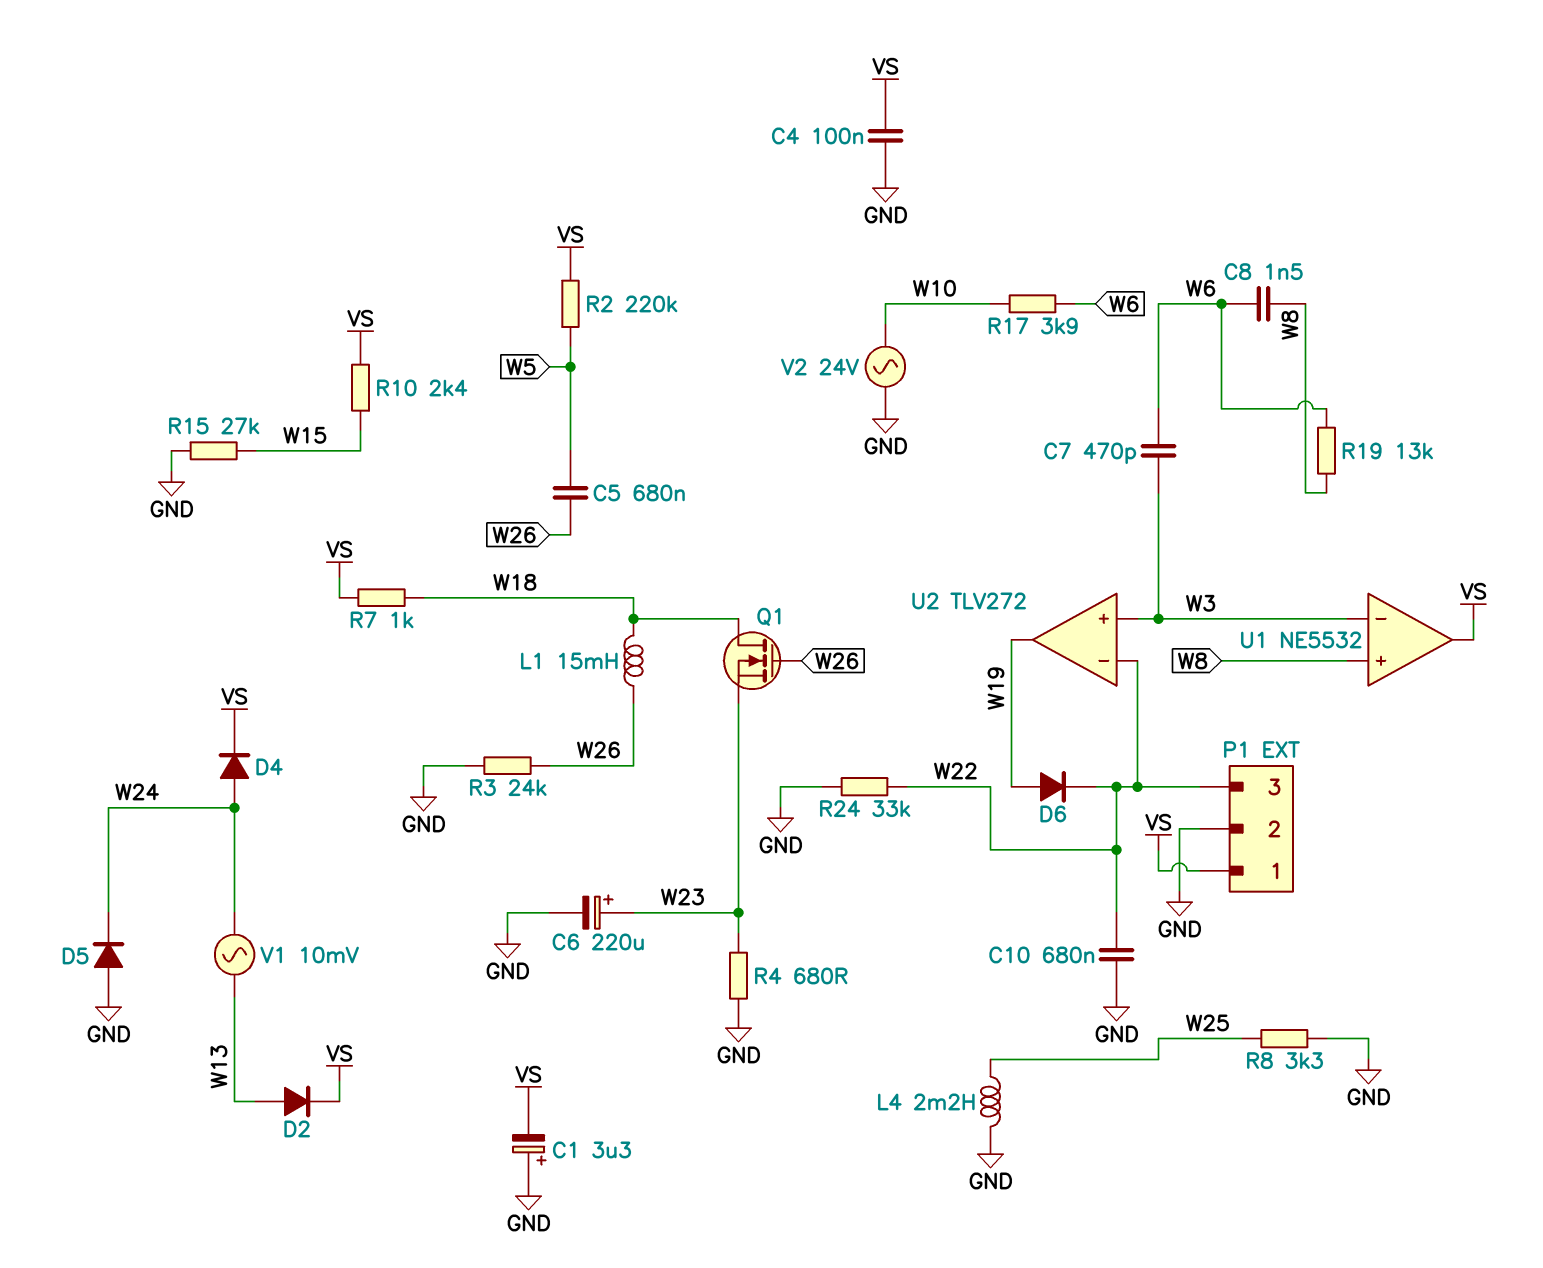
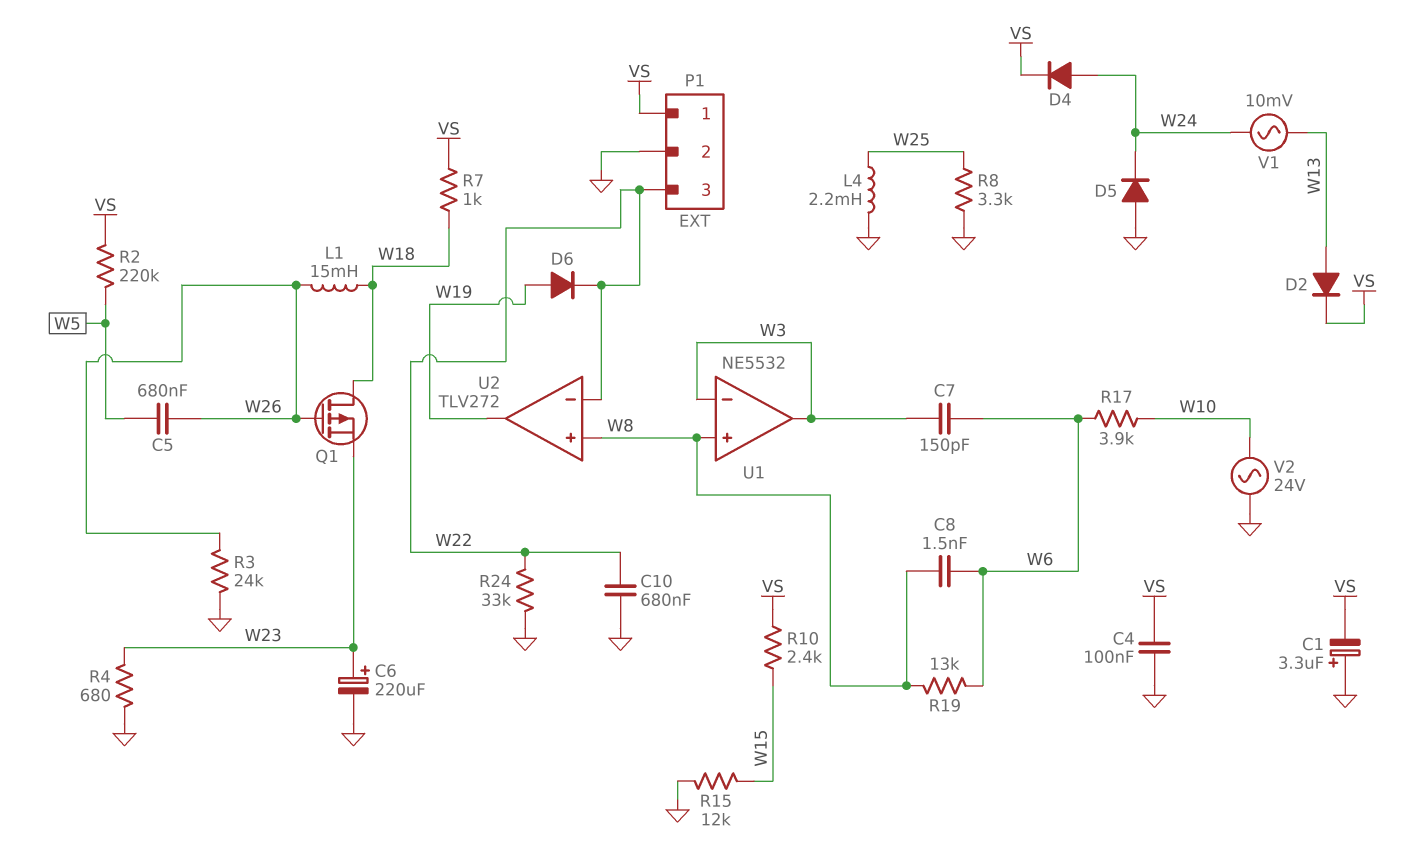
C7: 470pF (W3, W6) -> 150pF (W3, W6)
Q1: NMOS (G W26, D W18, S W23) -> PMOS (G W26, D W18, S W23)
R15: 27k (GND, W15) -> 12k (GND, W15)
U1 pin out: VS -> W3
U2 pin in+: W3 -> W8

